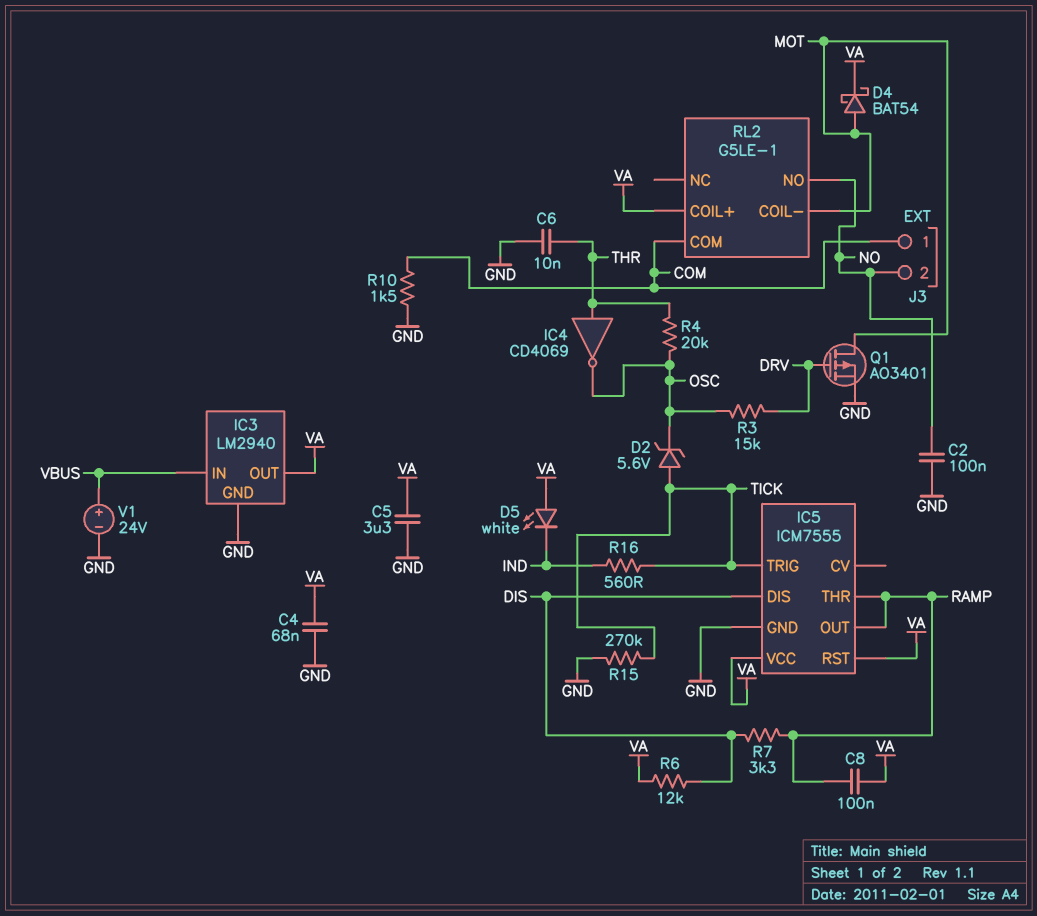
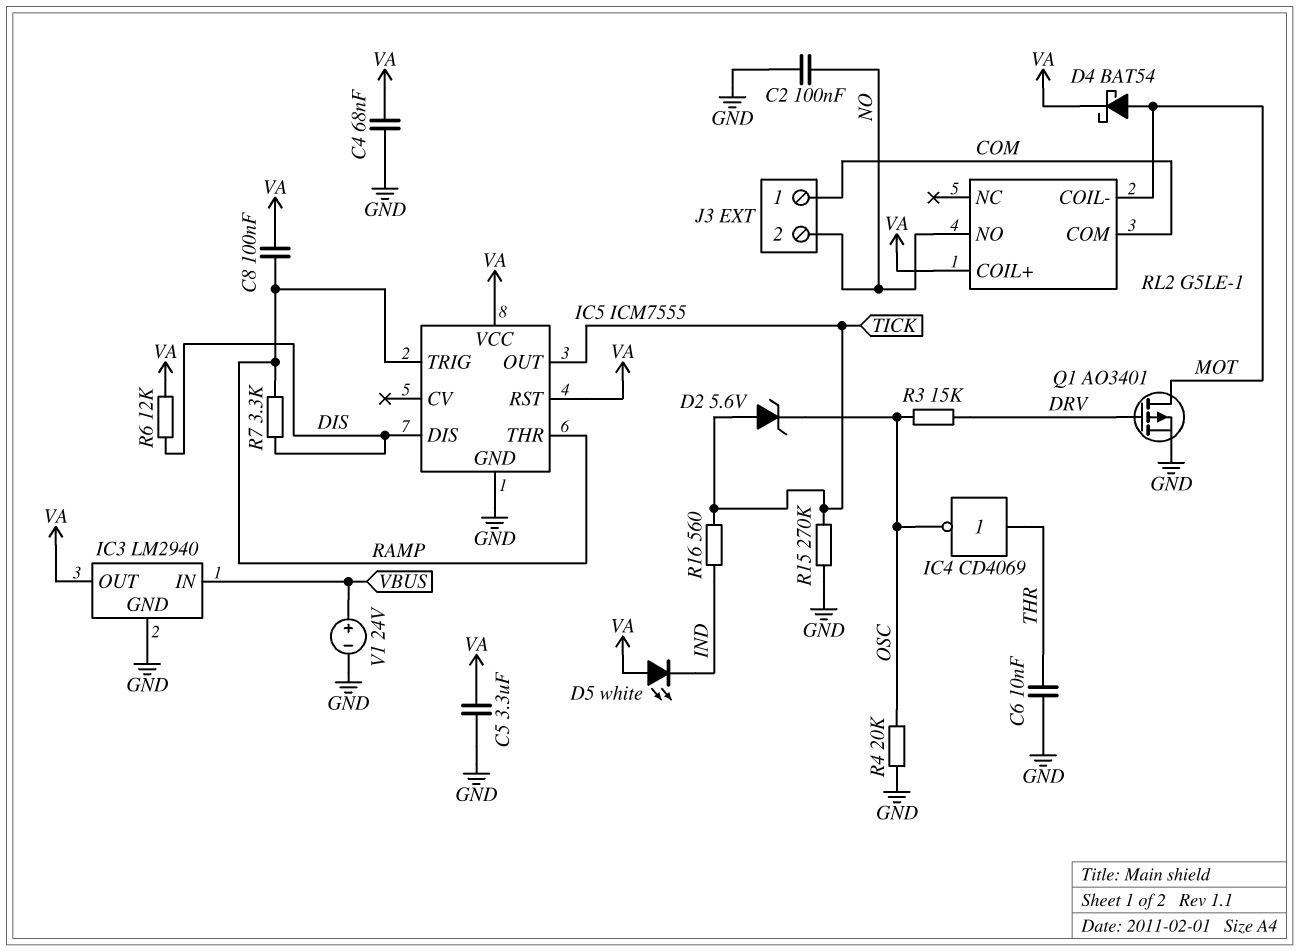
IC5 pin OUT: RAMP -> TICK
IC5 pin TRIG: TICK -> RAMP
R4: 20k (OSC, THR) -> 20k (GND, OSC)
R10: 1.5k (COM, GND) -> none

